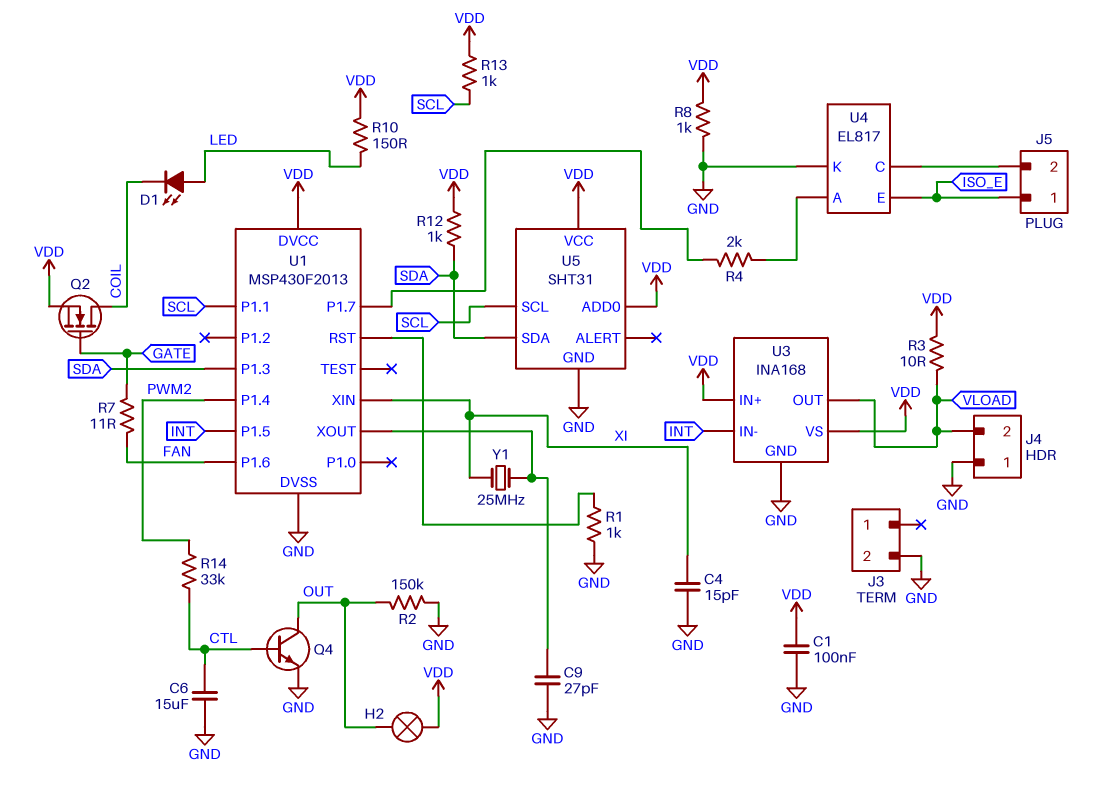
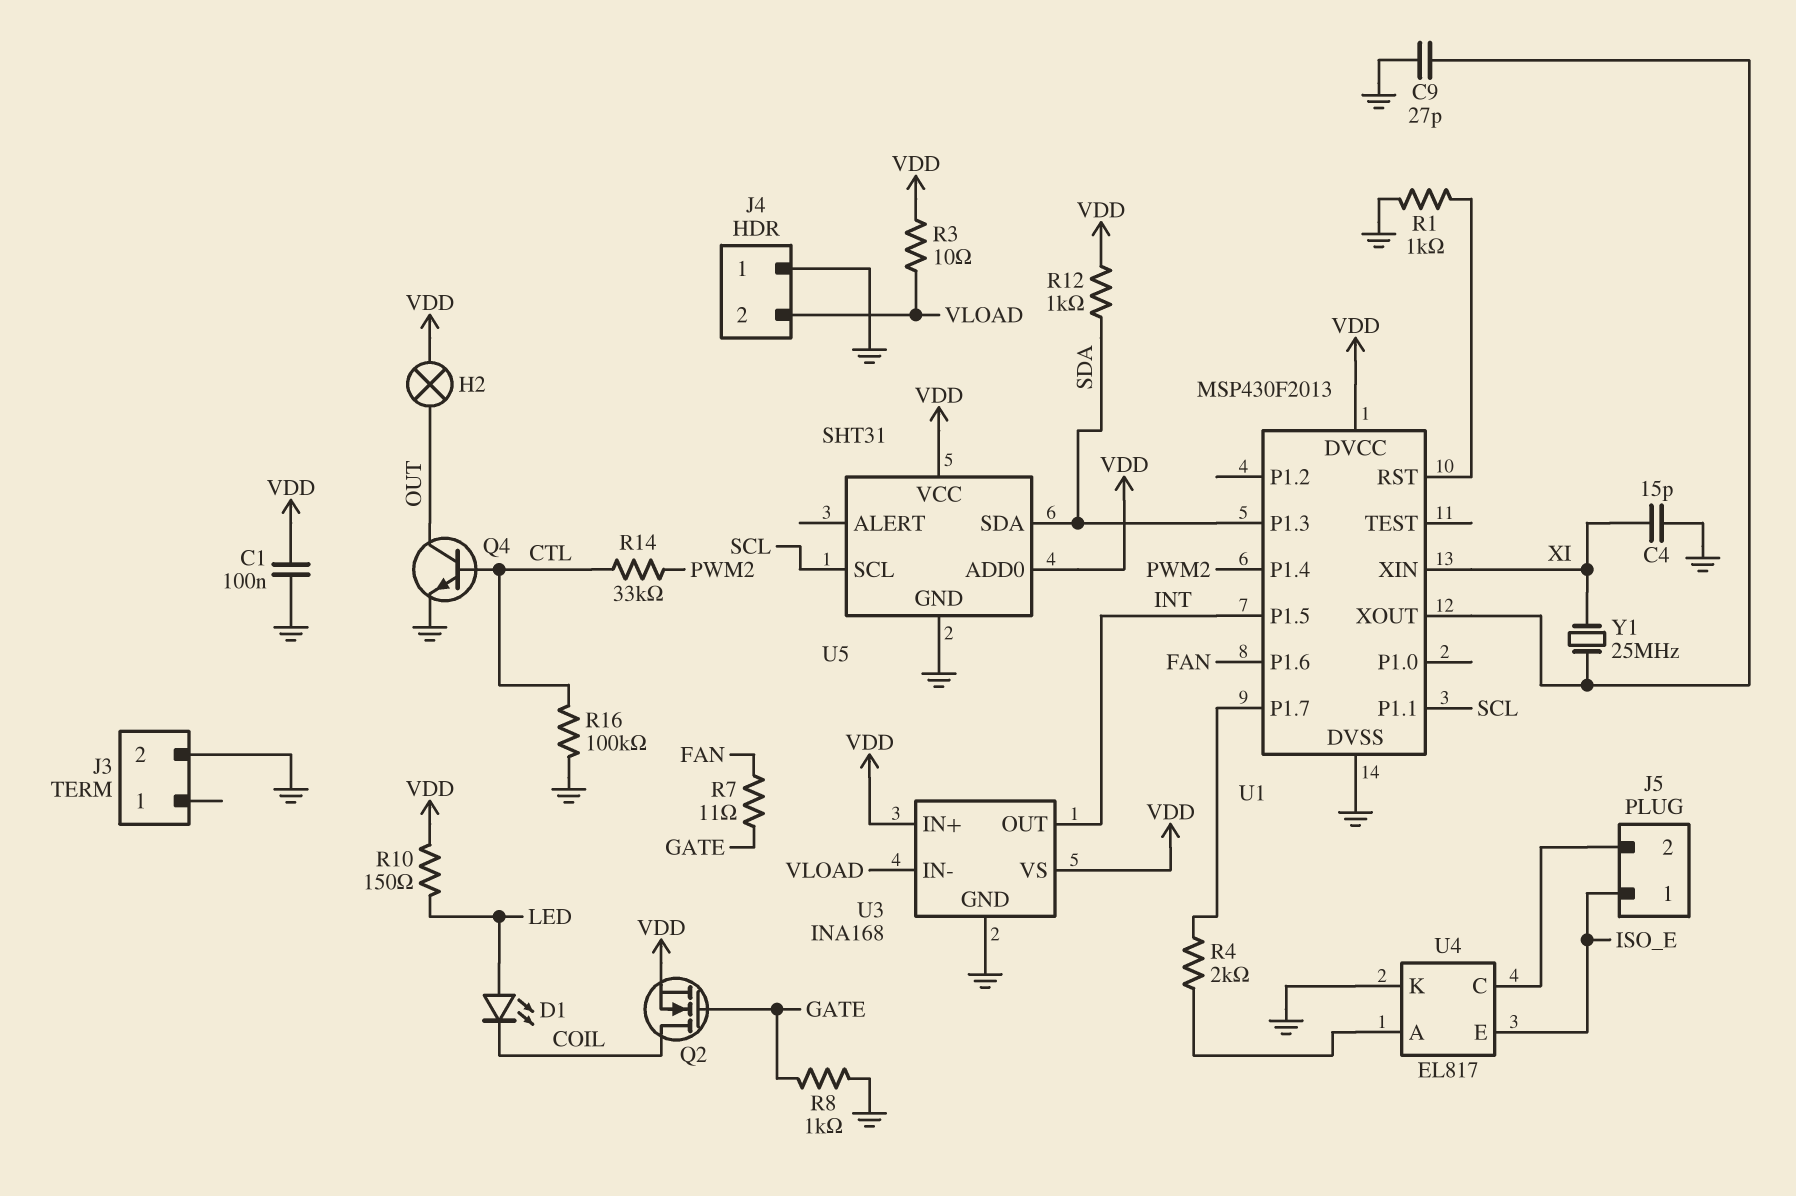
C6: 15uF (CTL, GND) -> none
R2: 150k (GND, OUT) -> none
R8: 1k (GND, VDD) -> 1k (GATE, GND)
R13: 1k (SCL, VDD) -> none
R16: none -> 100k (CTL, GND)
U3 pin IN-: INT -> VLOAD
U3 pin OUT: VLOAD -> INT

